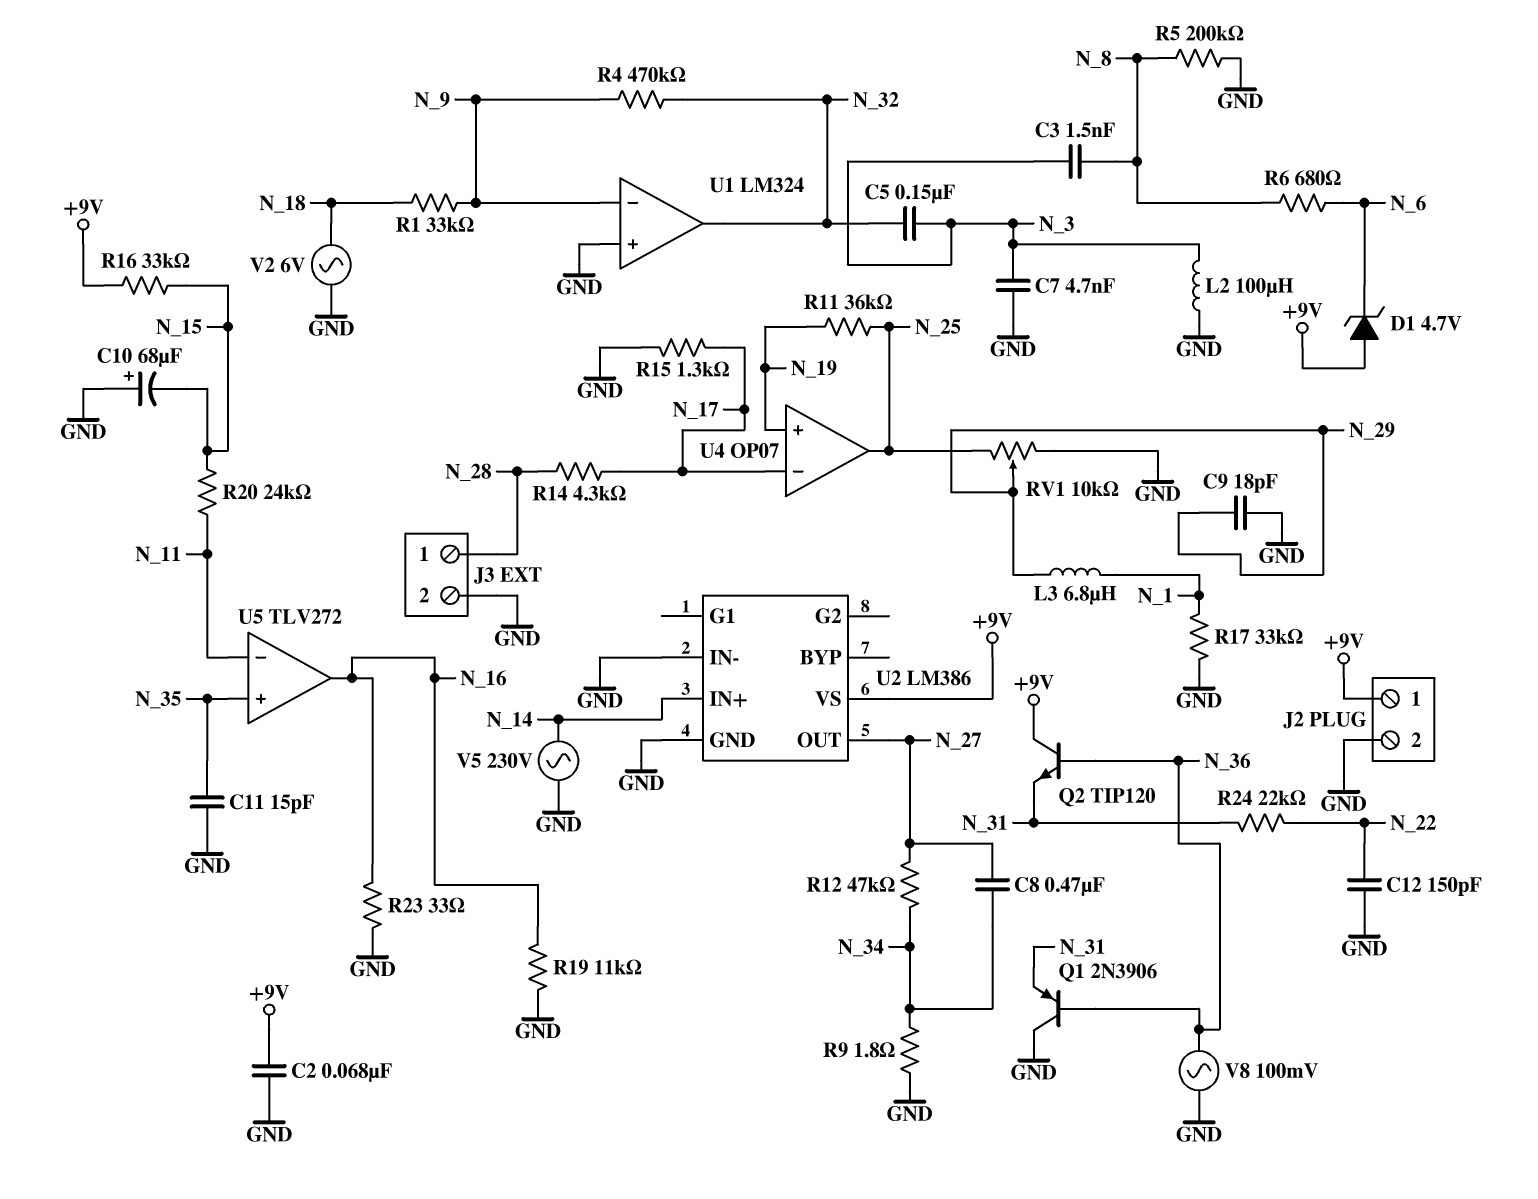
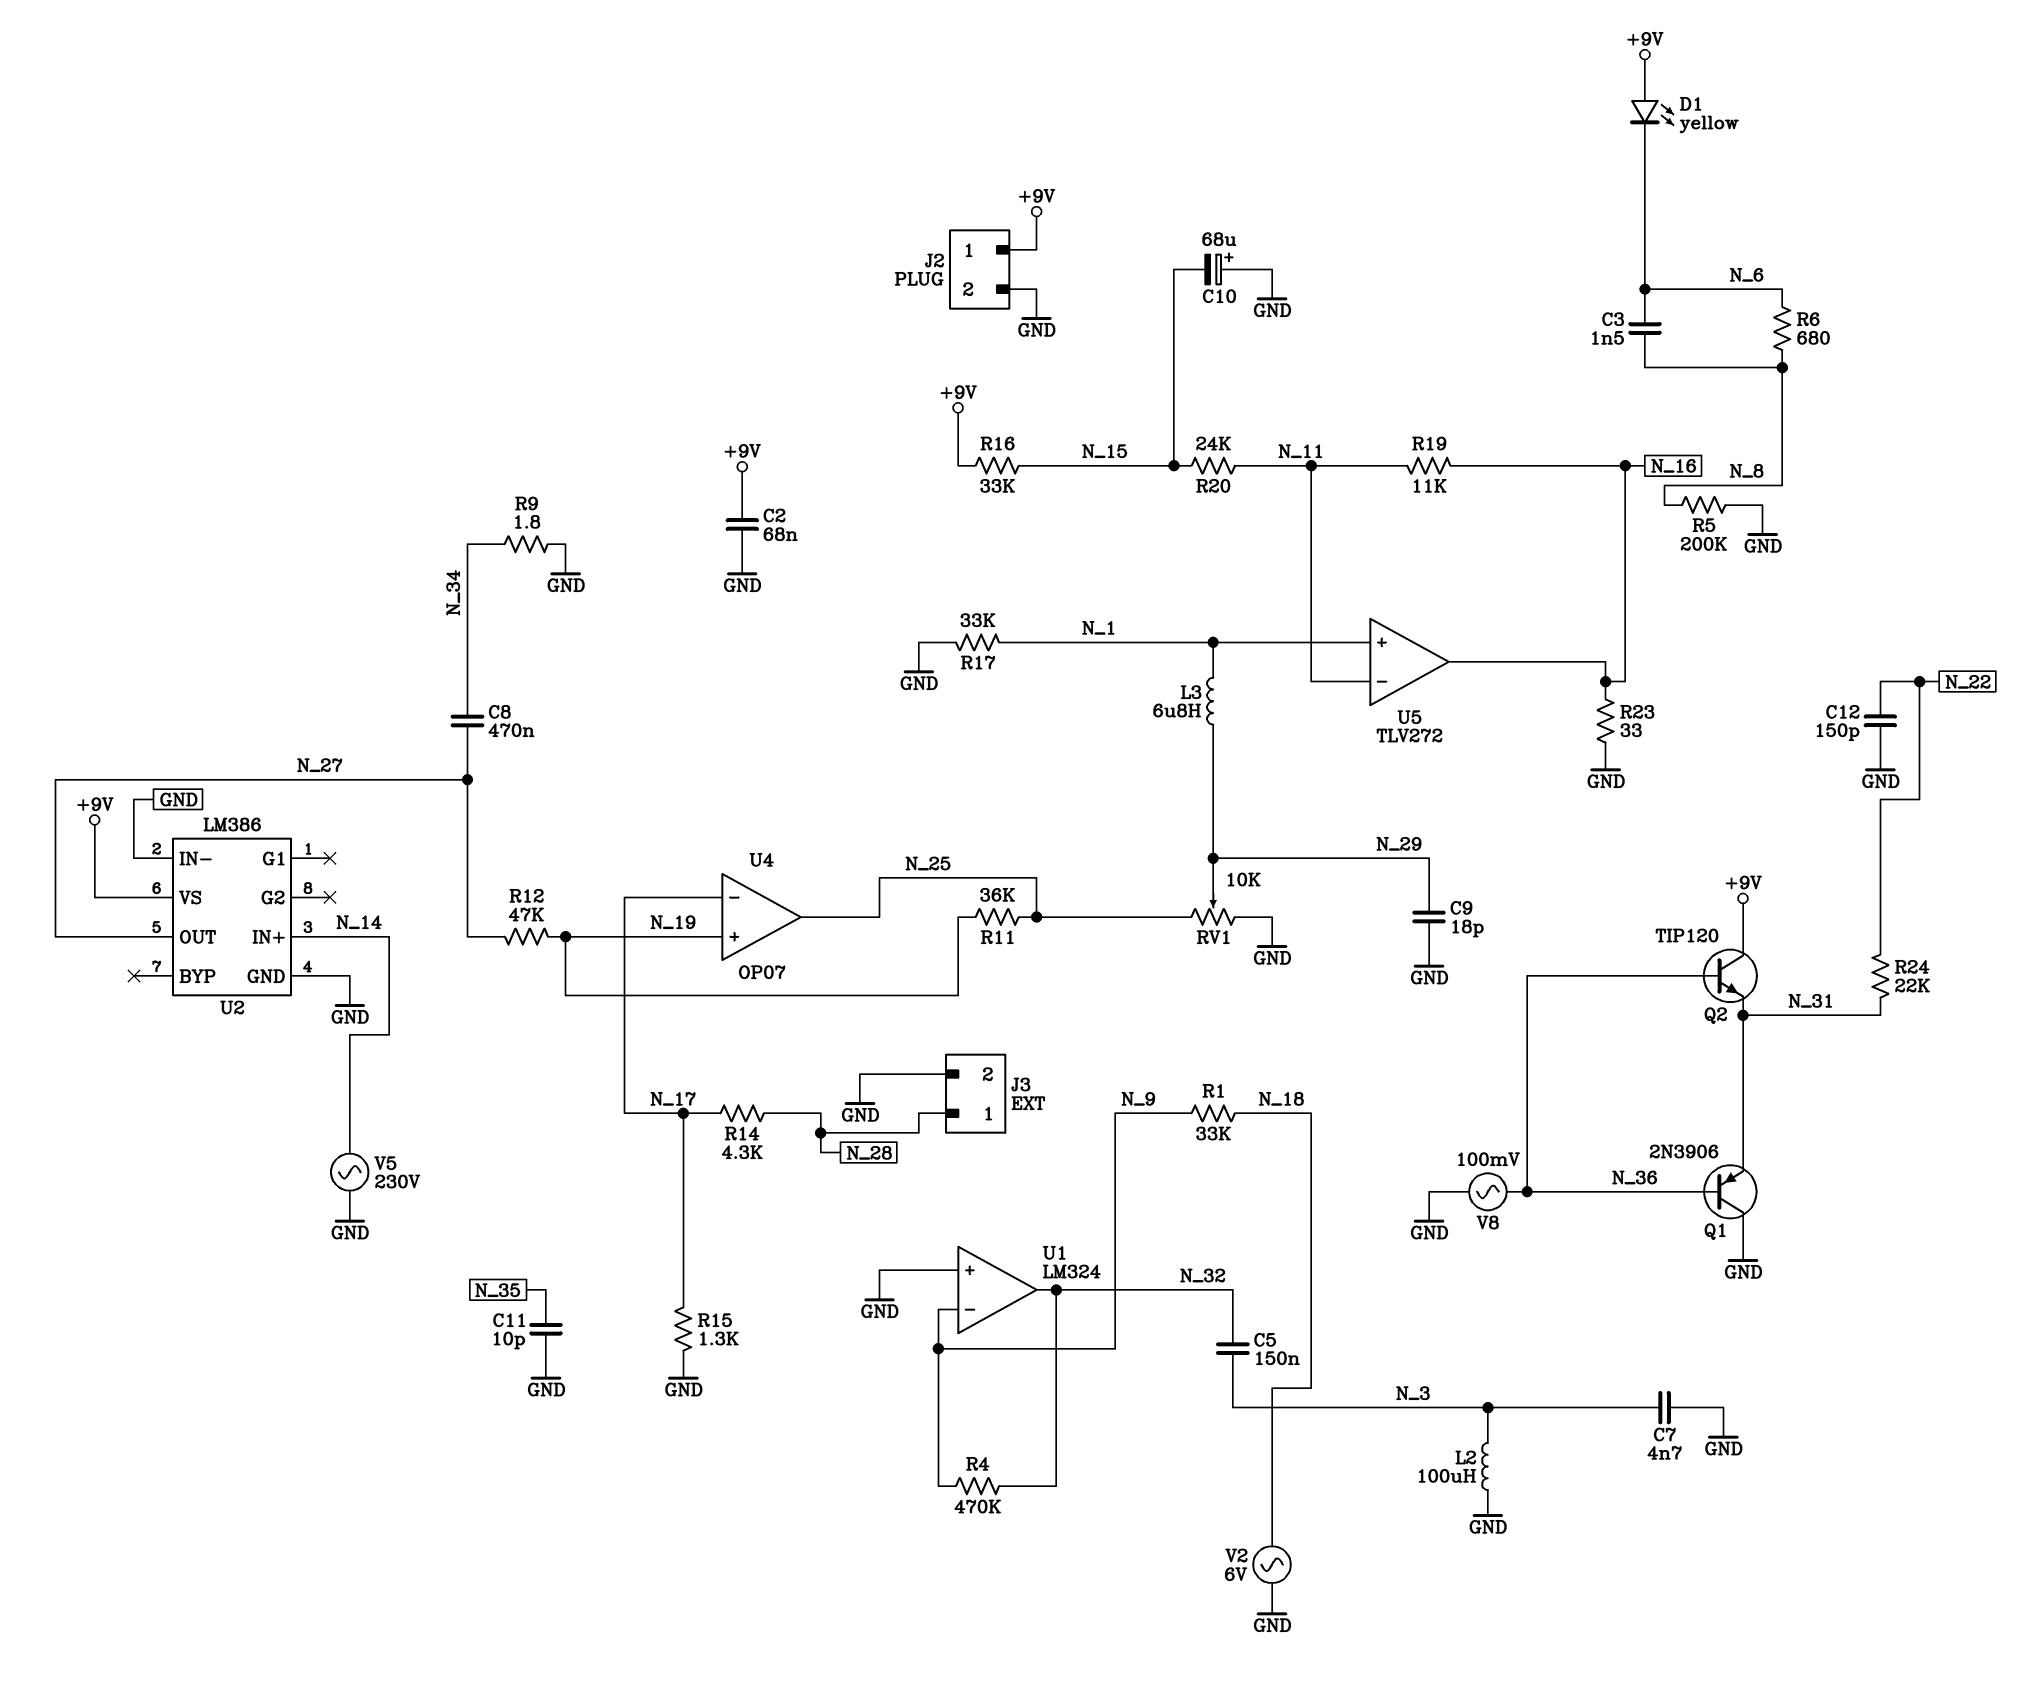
C3: 1.5nF (N_3, N_8) -> 1.5nF (N_6, N_8)
C11: 15pF (GND, N_35) -> 10pF (GND, N_35)
D1: zener 4.7V (A +9V, K N_6) -> LED yellow (A +9V, K N_6)
R12: 47k (N_27, N_34) -> 47k (N_19, N_27)
R19: 11k (GND, N_16) -> 11k (N_11, N_16)
U5 pin in+: N_35 -> N_1

